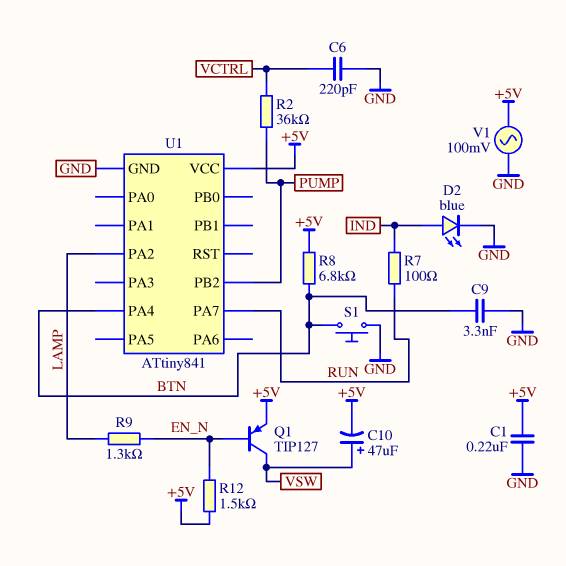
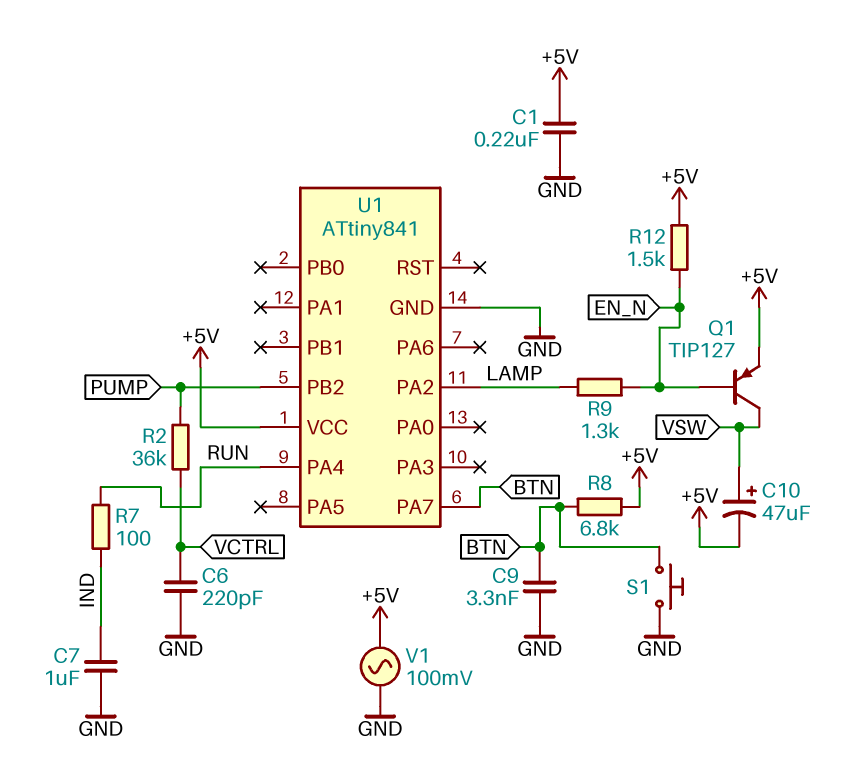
C7: none -> 1uF (GND, IND)
D2: LED blue (A IND, K GND) -> none
U1 pin PA4: BTN -> RUN
U1 pin PA7: RUN -> BTN

